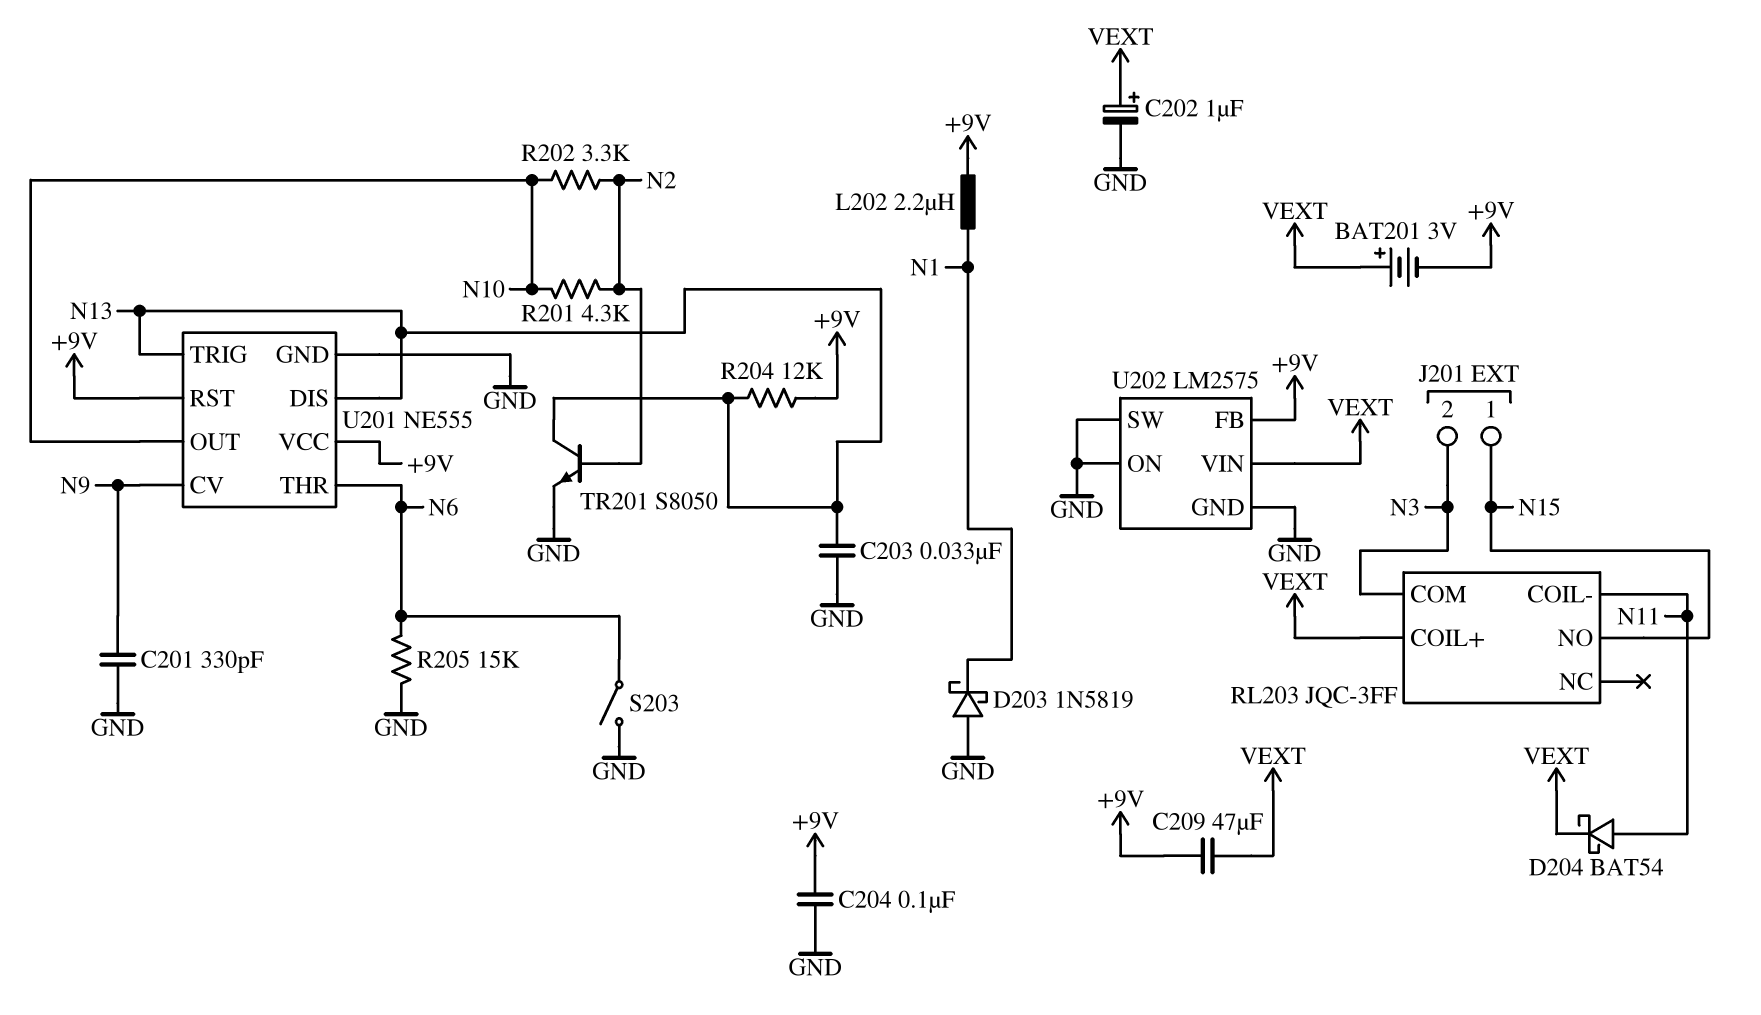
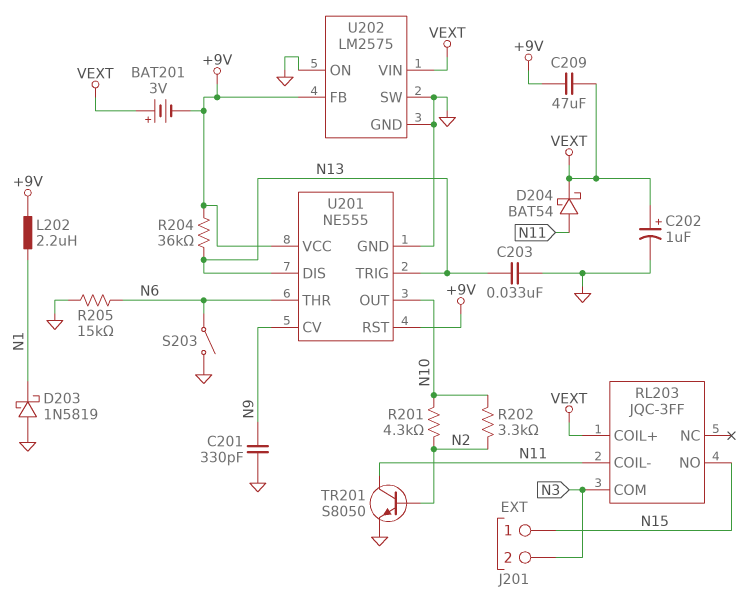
C204: 100nF (+9V, GND) -> none
R204: 12k (+9V, N13) -> 36k (+9V, N13)
TR201: NPN S8050 (B N2, C N13, E GND) -> NPN S8050 (B N2, C N11, E GND)

